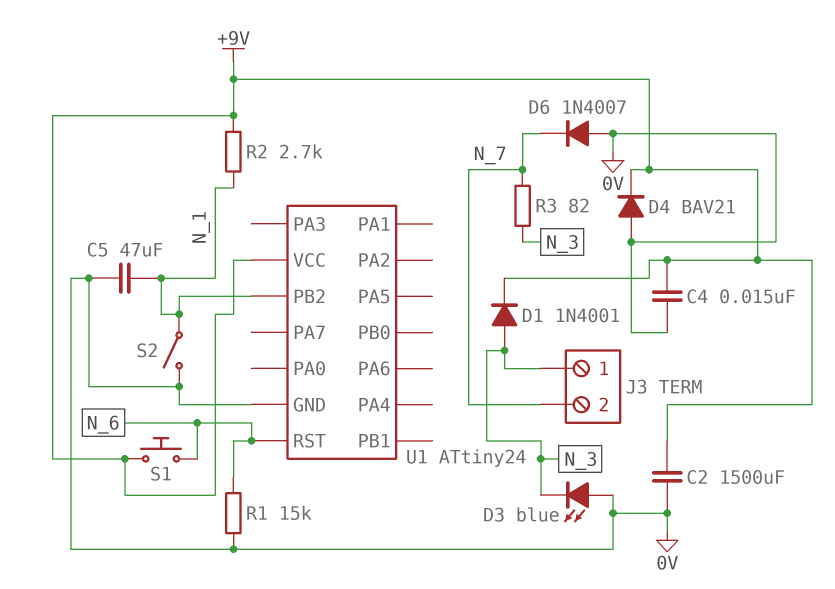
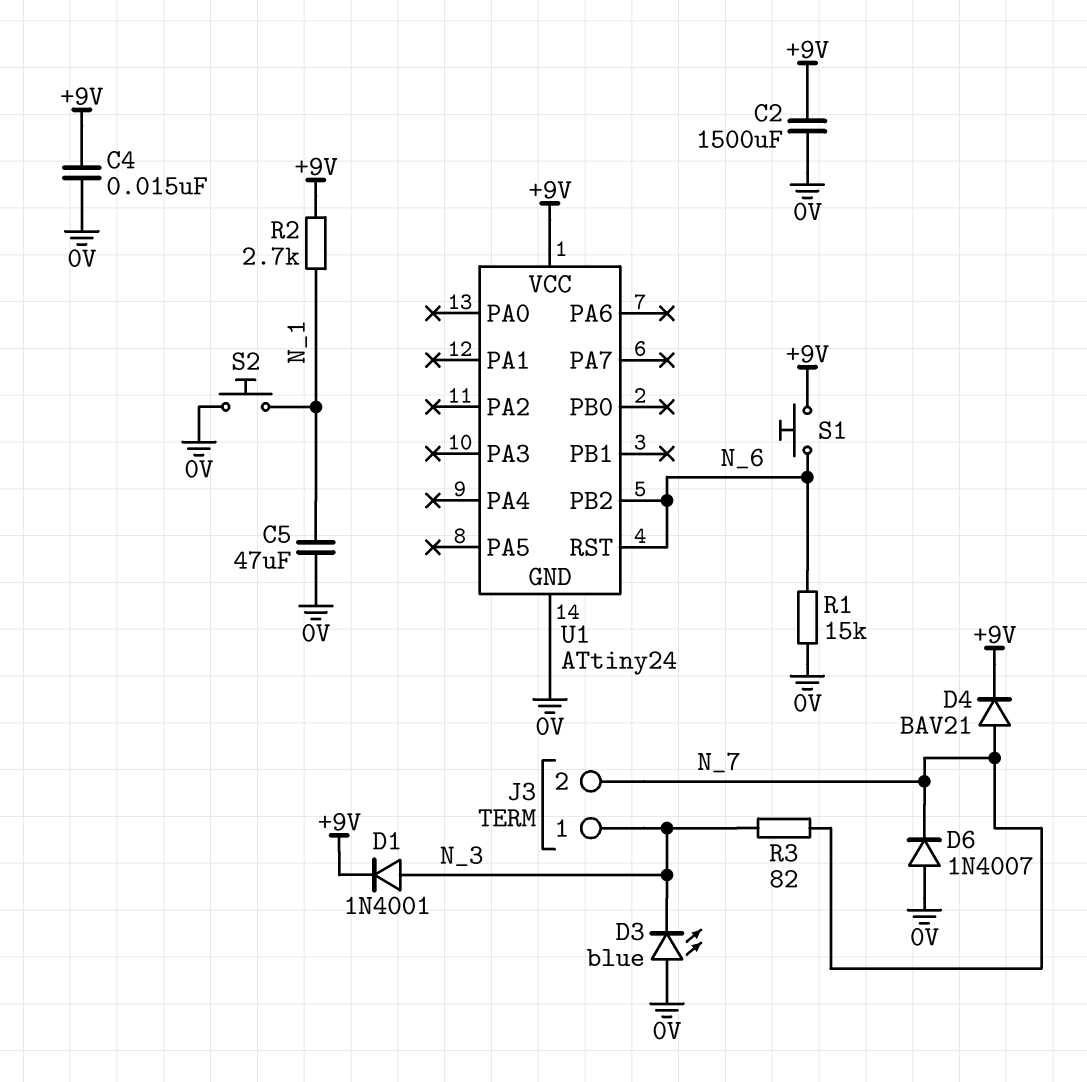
D4: diode BAV21 (A 0V, K +9V) -> diode BAV21 (A N_7, K +9V)
S2: switch (0V, N_1) -> button (0V, N_1)
U1 pin PB2: N_1 -> N_6

